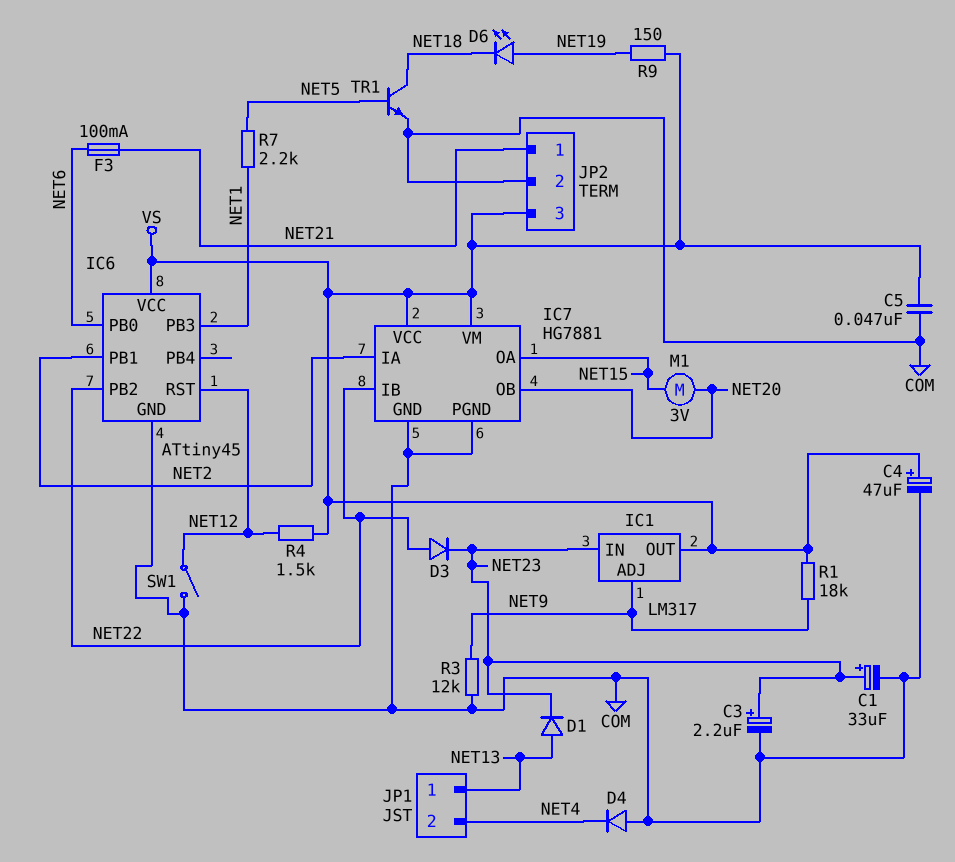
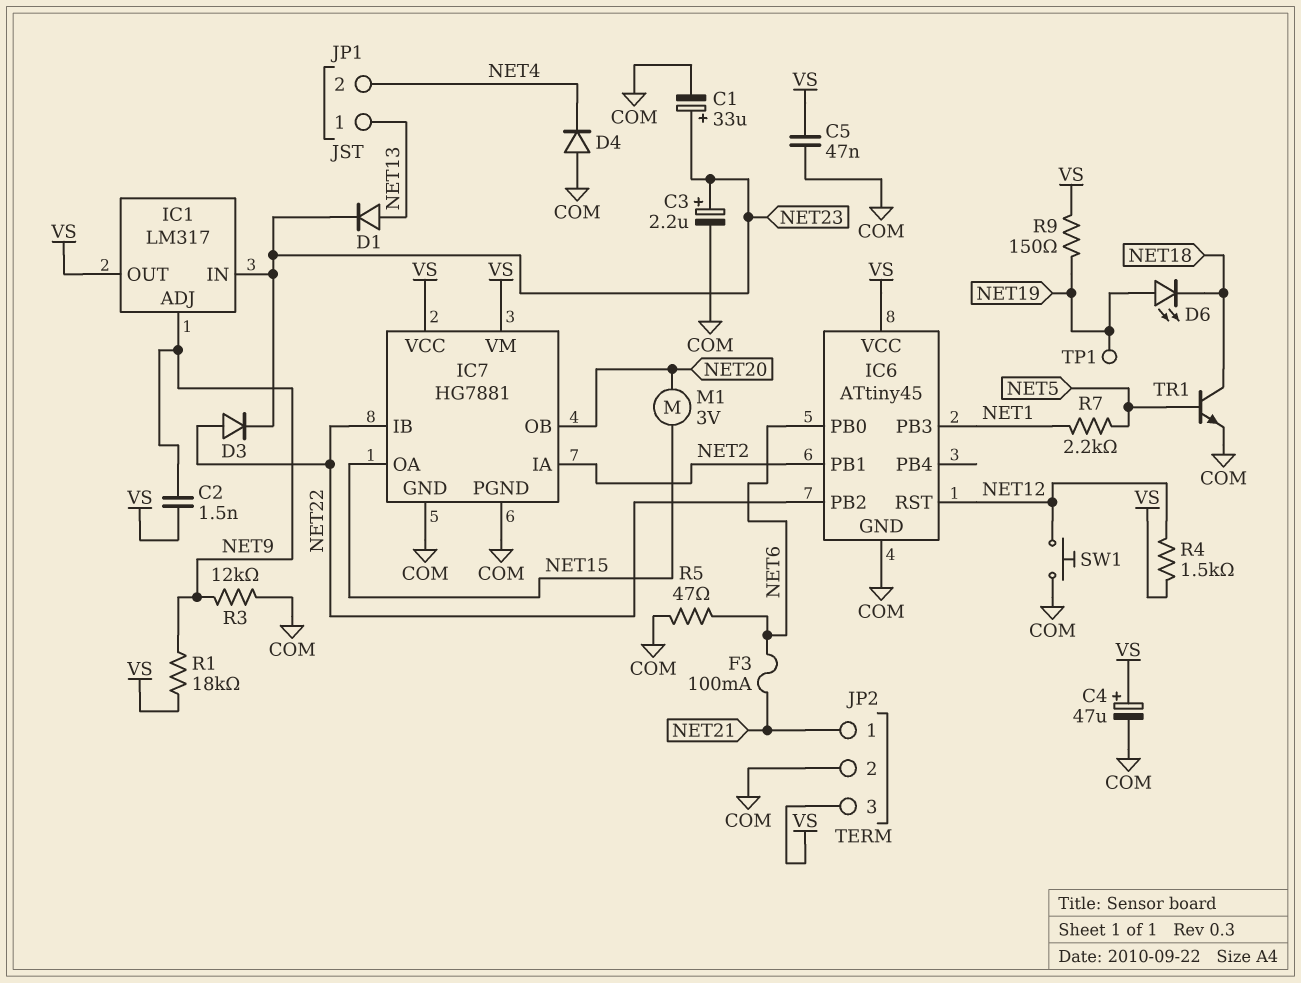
C2: none -> 1.5nF (NET9, VS)
R5: none -> 47 (COM, NET6)
SW1: switch (COM, NET12) -> button (COM, NET12)
TP1: none -> test point (NET19)

